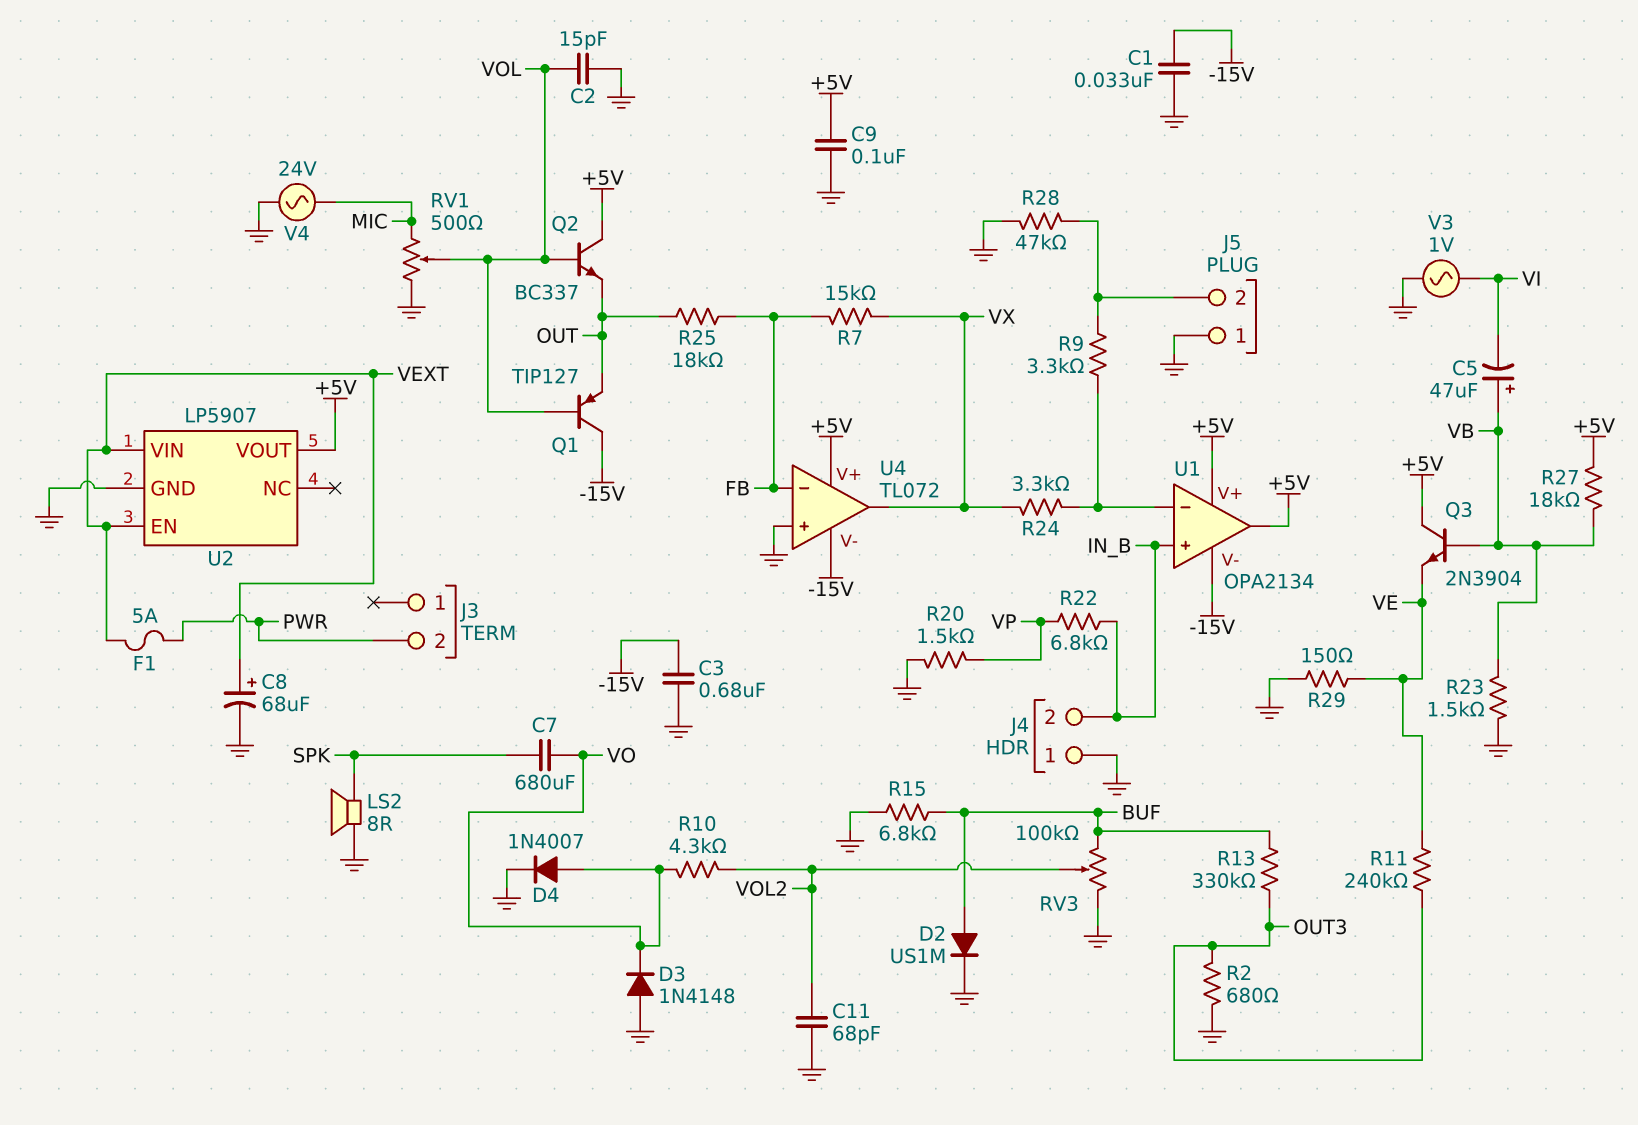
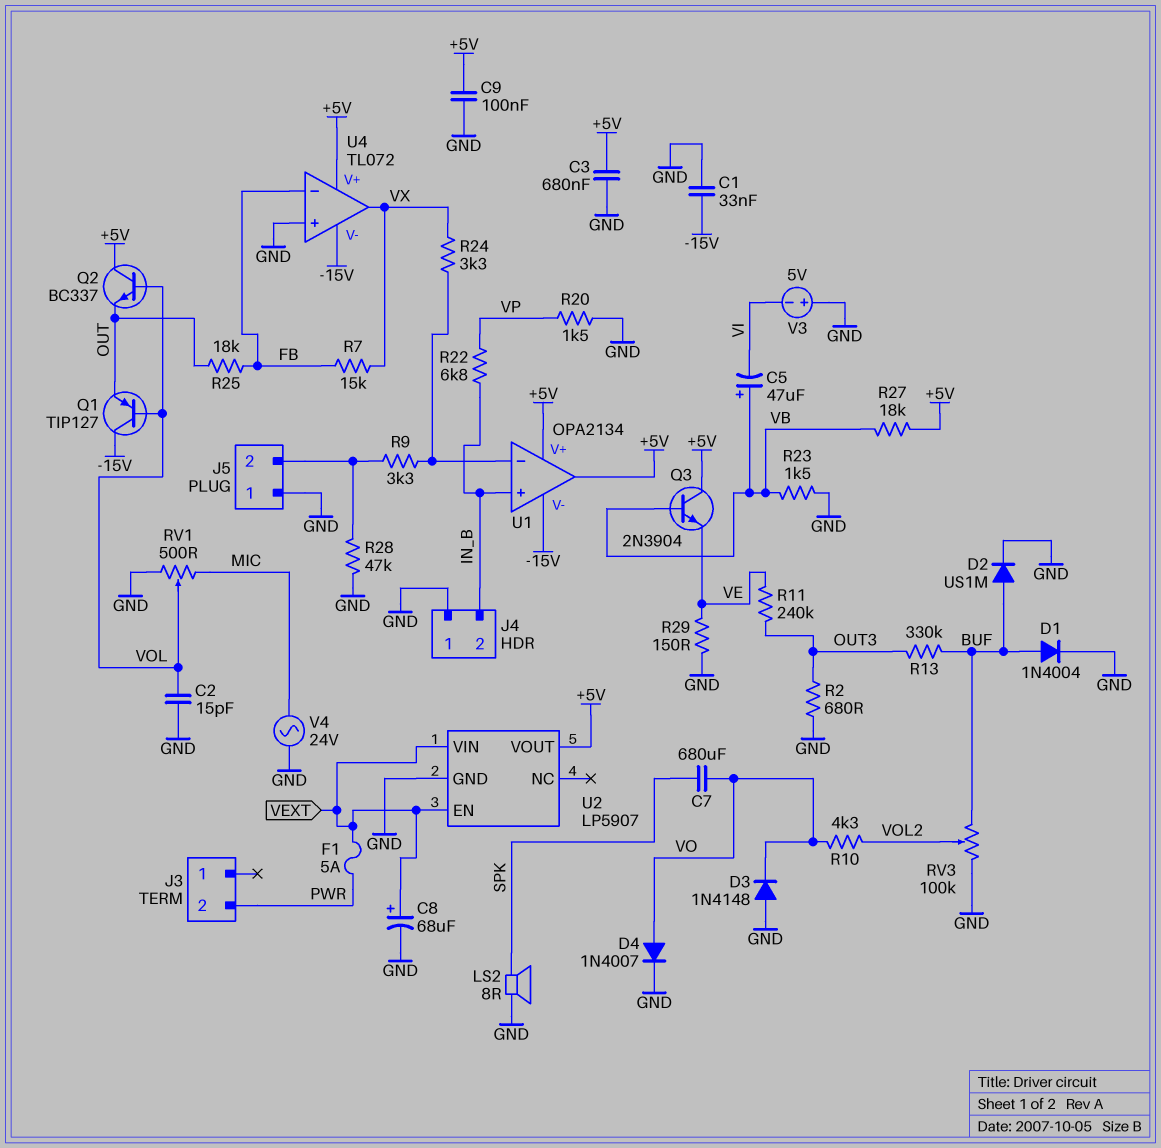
C3: 680nF (-15V, GND) -> 680nF (+5V, GND)
C11: 68pF (GND, VOL2) -> none
D1: none -> diode 1N4004 (A BUF, K GND)
R15: 6.8k (BUF, GND) -> none
V3: AC 1V (GND, VI) -> 5V (plus GND, minus VI)

